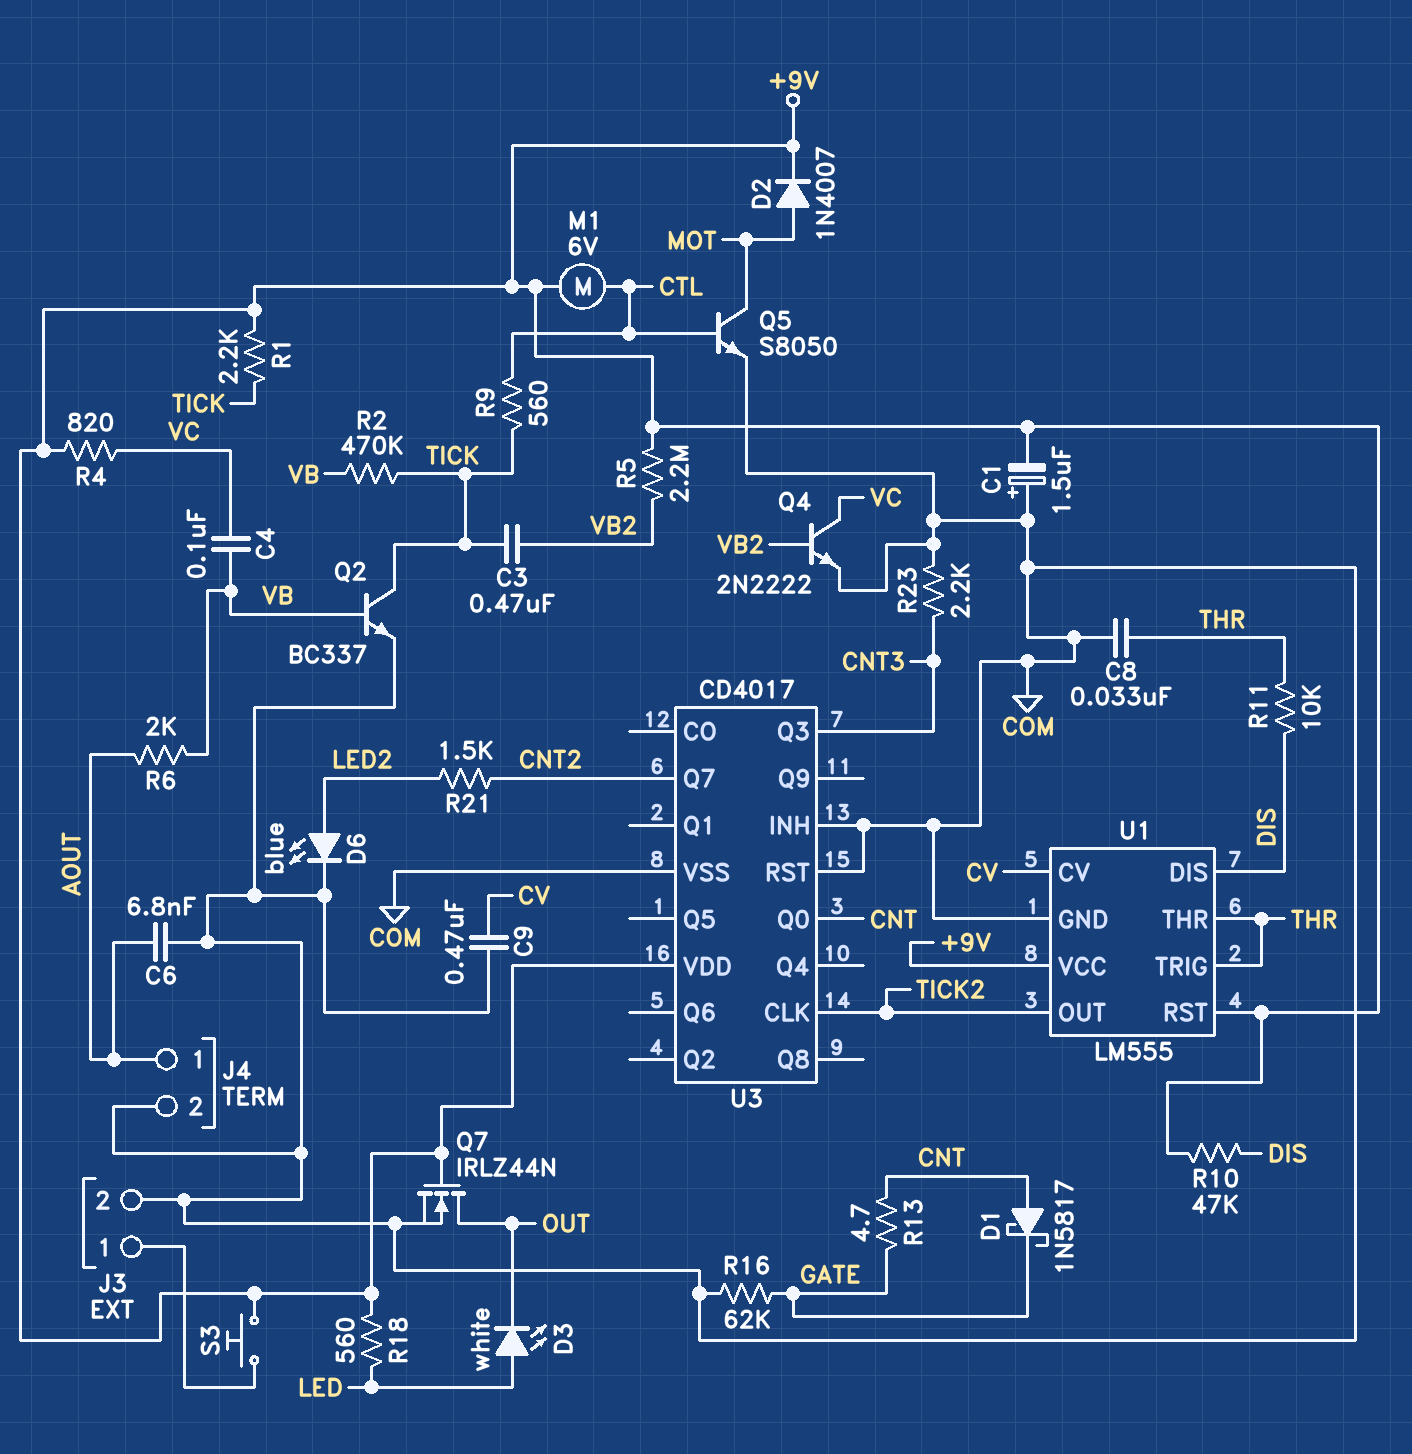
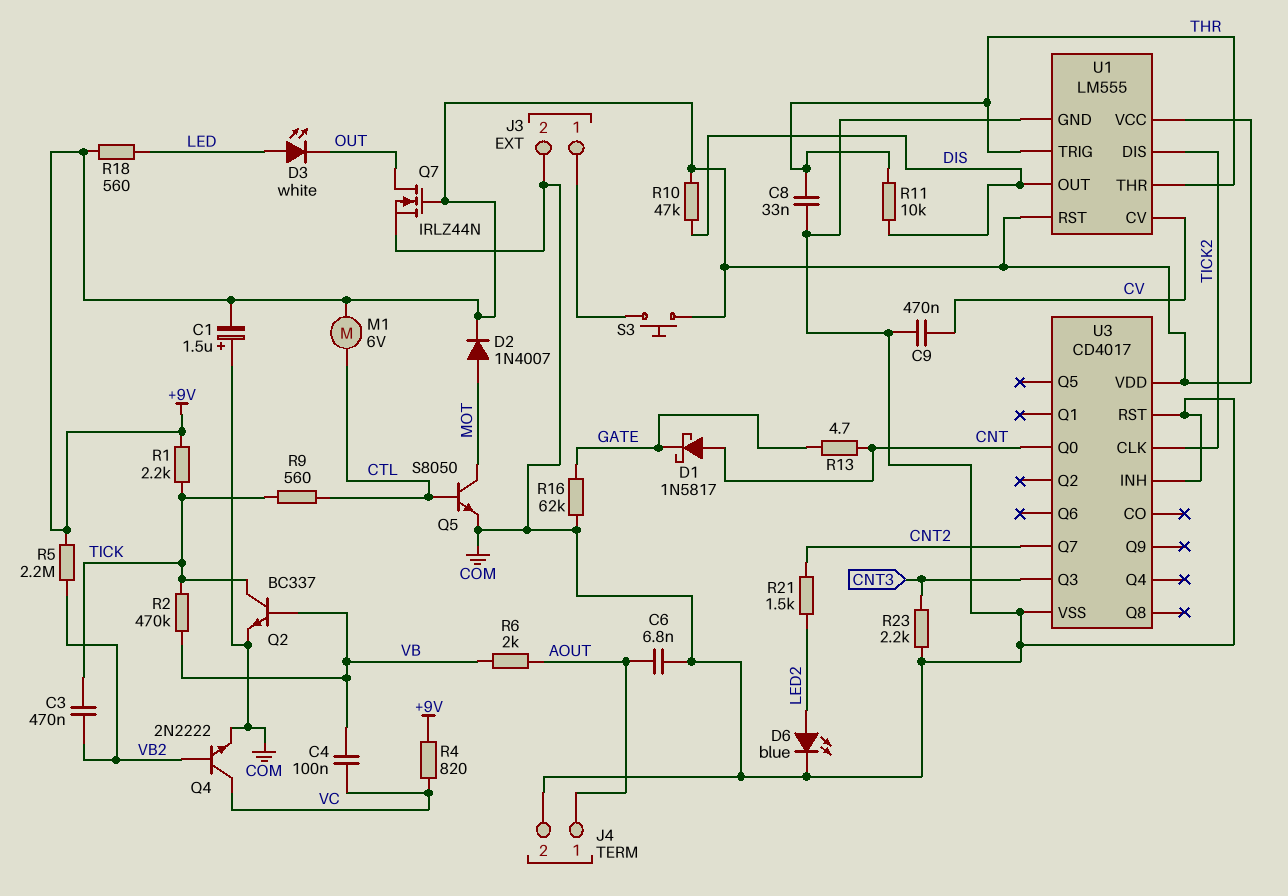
U1 pin DIS: DIS -> TICK2
U1 pin OUT: TICK2 -> DIS

